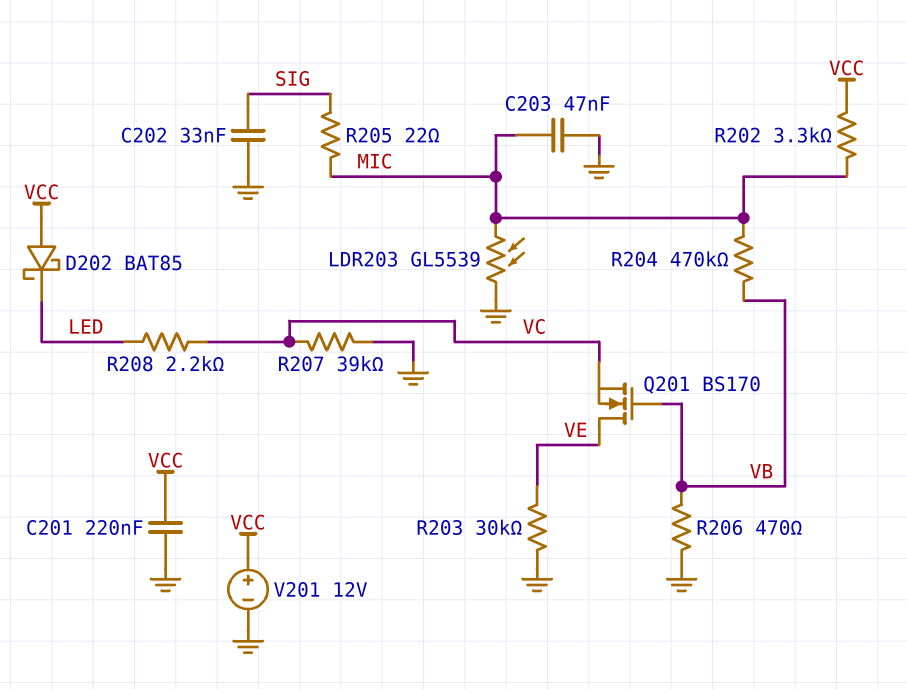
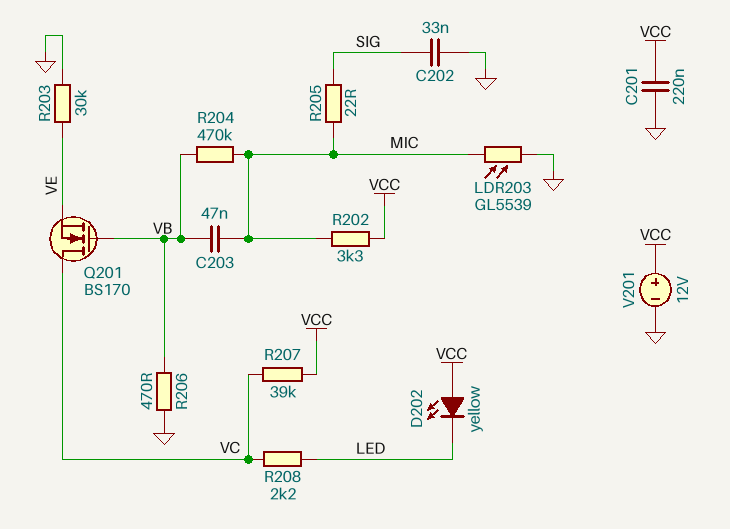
C203: 47nF (GND, MIC) -> 47nF (MIC, VB)
D202: schottky BAT85 (A VCC, K LED) -> LED yellow (A VCC, K LED)
Q201: NMOS BS170 (G VB, D VE, S VC) -> NMOS BS170 (G VB, D VC, S VE)
R207: 39k (GND, VC) -> 39k (VC, VCC)

